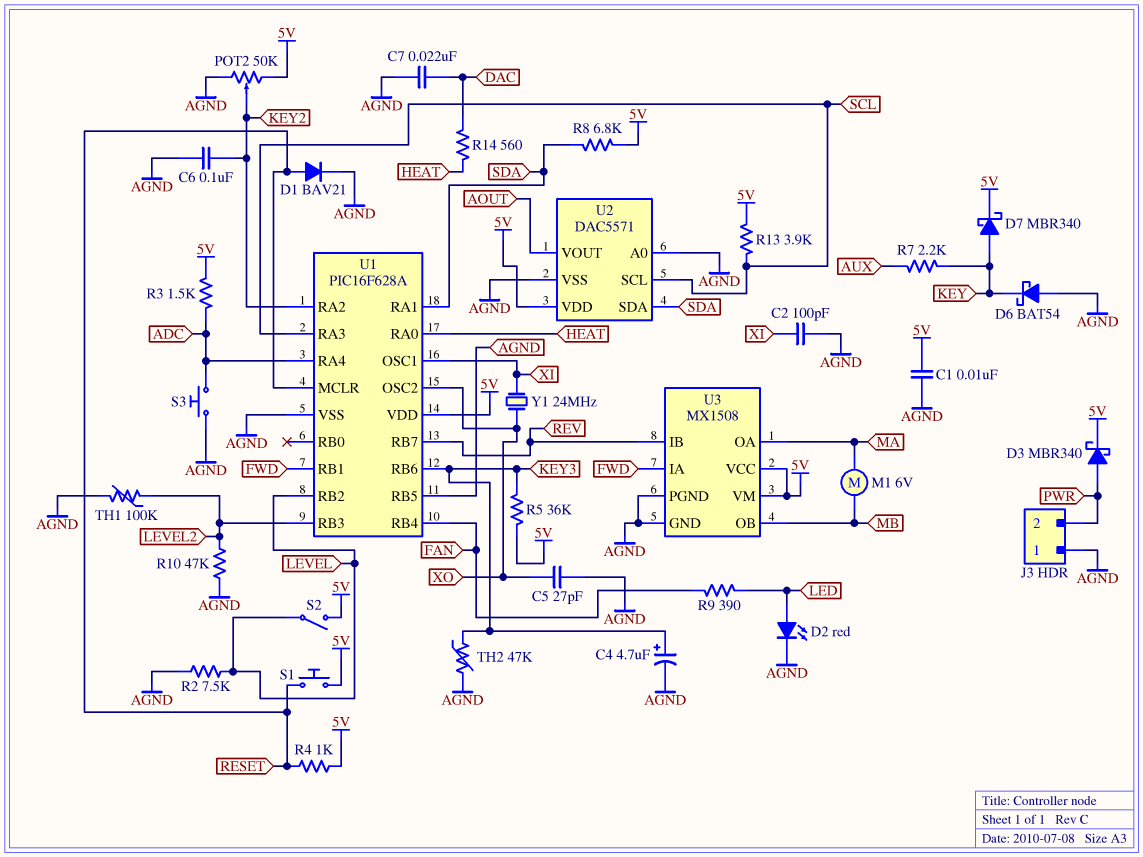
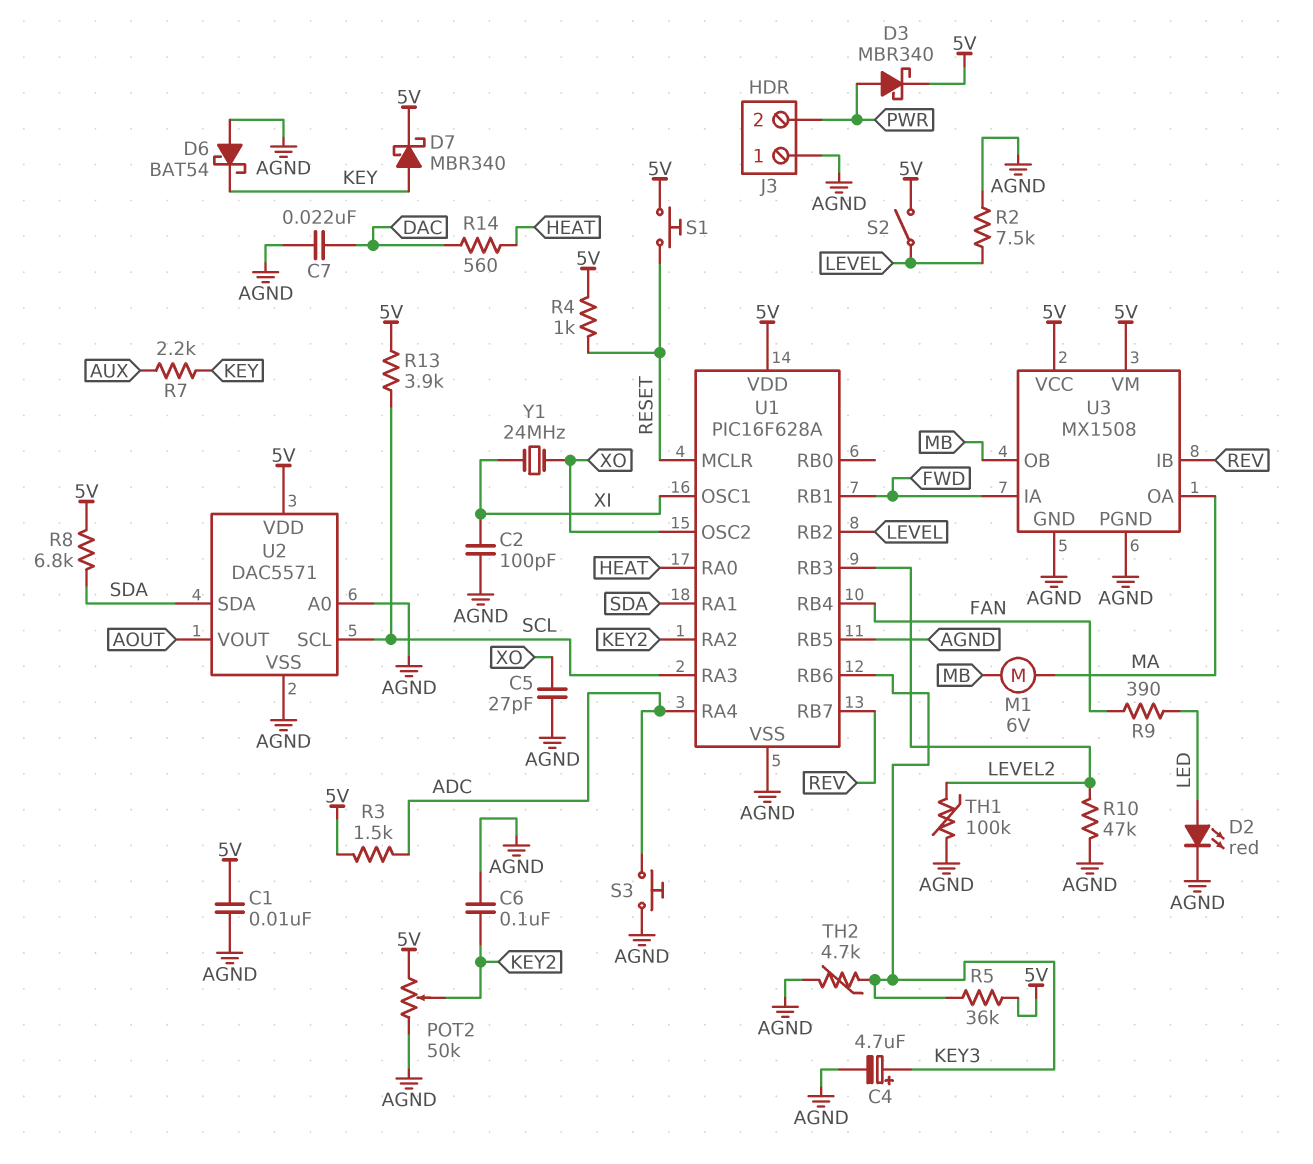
D1: diode BAV21 (A RESET, K AGND) -> none
TH2: 47k (AGND, KEY3) -> 4.7k (AGND, KEY3)

